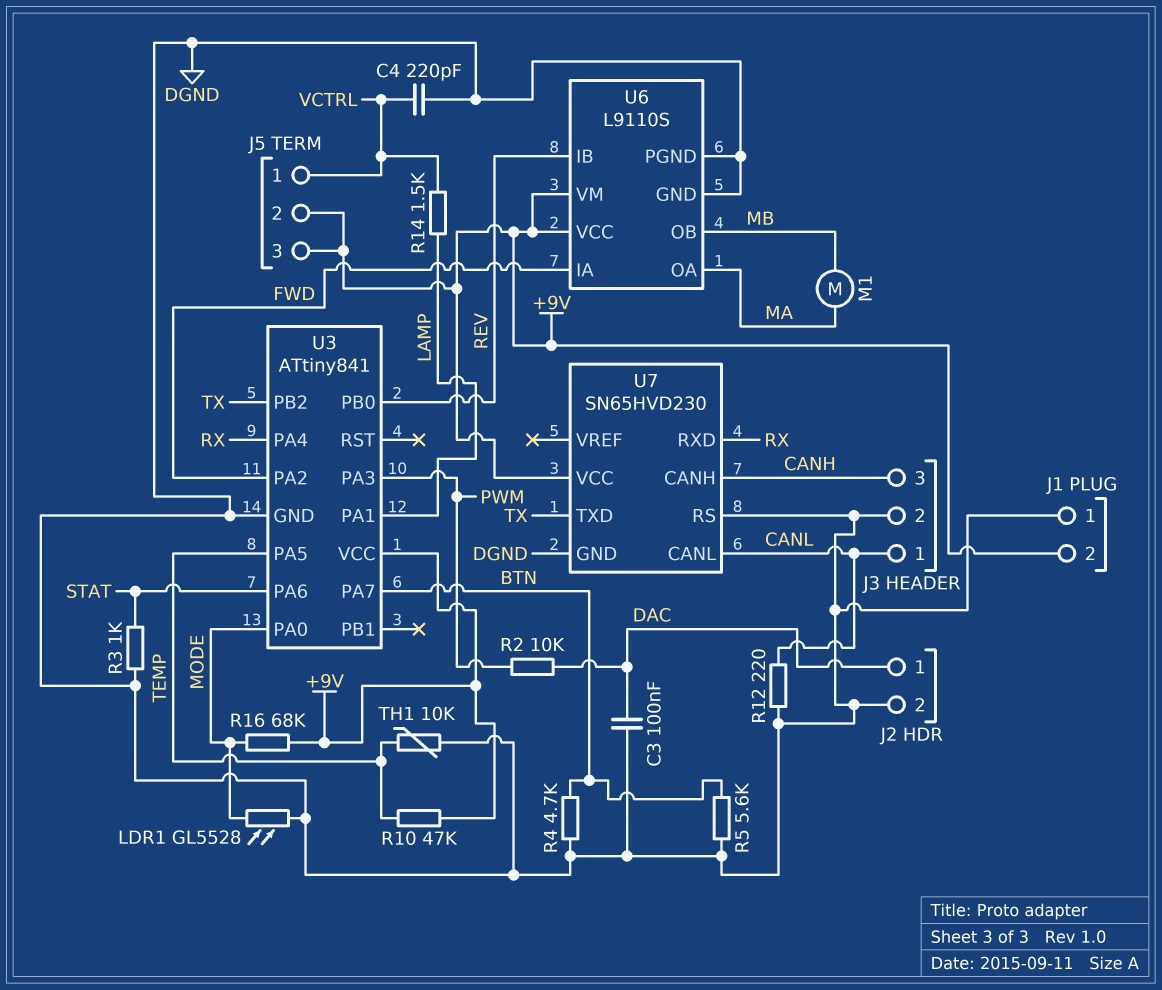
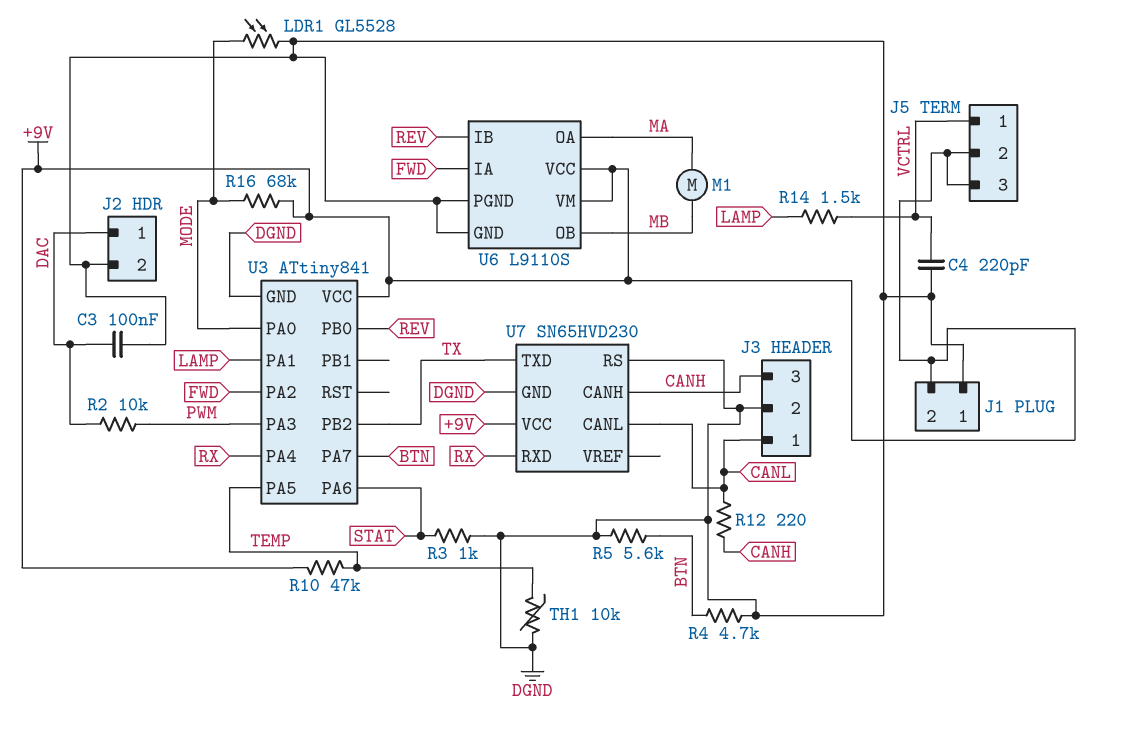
R12: 220 (CANL, DGND) -> 220 (CANH, CANL)

